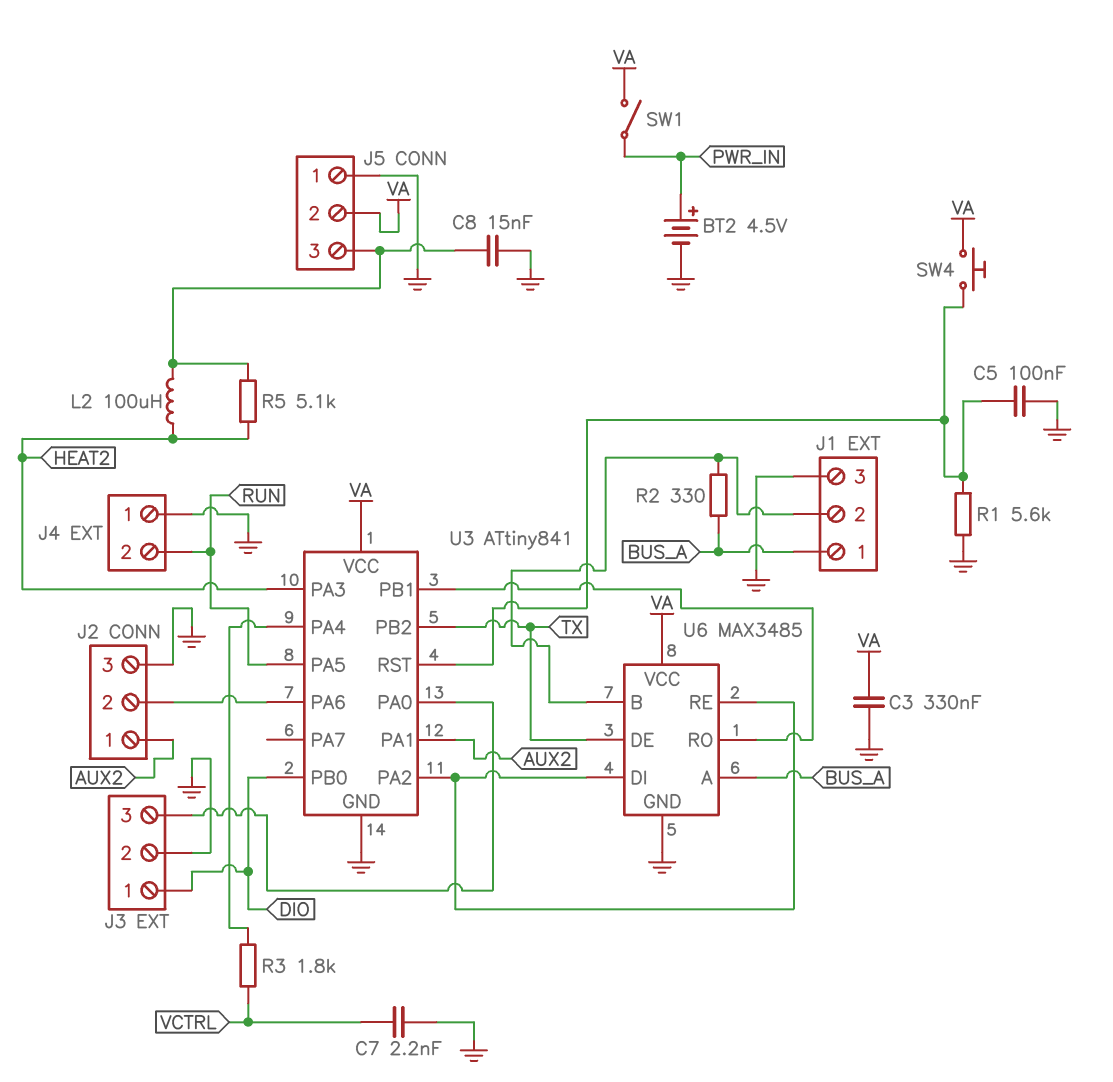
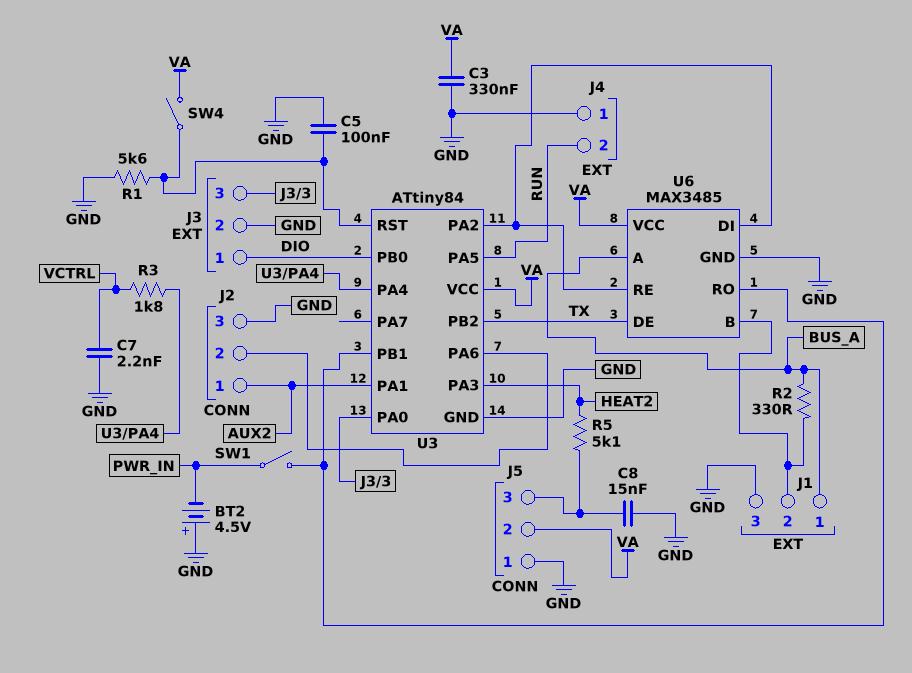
BT2: 4.5V (plus PWR_IN, minus GND) -> 4.5V (plus GND, minus PWR_IN)
L2: 100uH (HEAT2, J5/3) -> none
SW1: switch (PWR_IN, VA) -> switch (PWR_IN, U3/PB1)
SW4: button (U3/RST, VA) -> switch (U3/RST, VA)
U3: ATtiny841 -> ATtiny84

